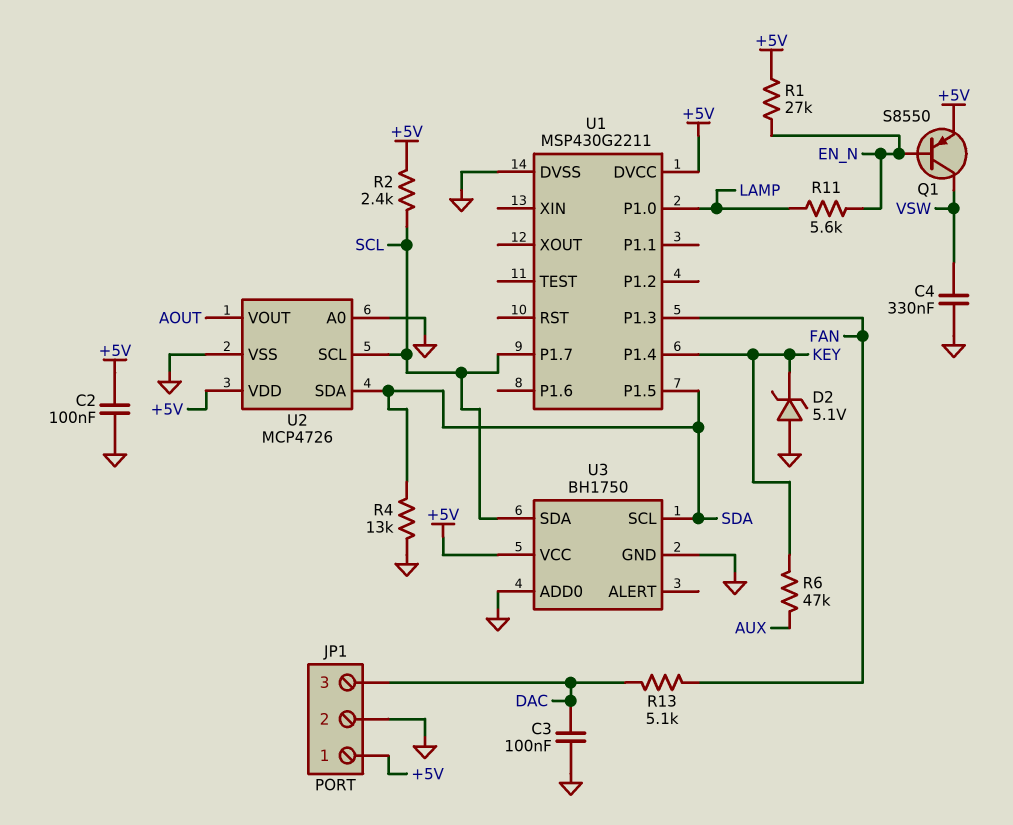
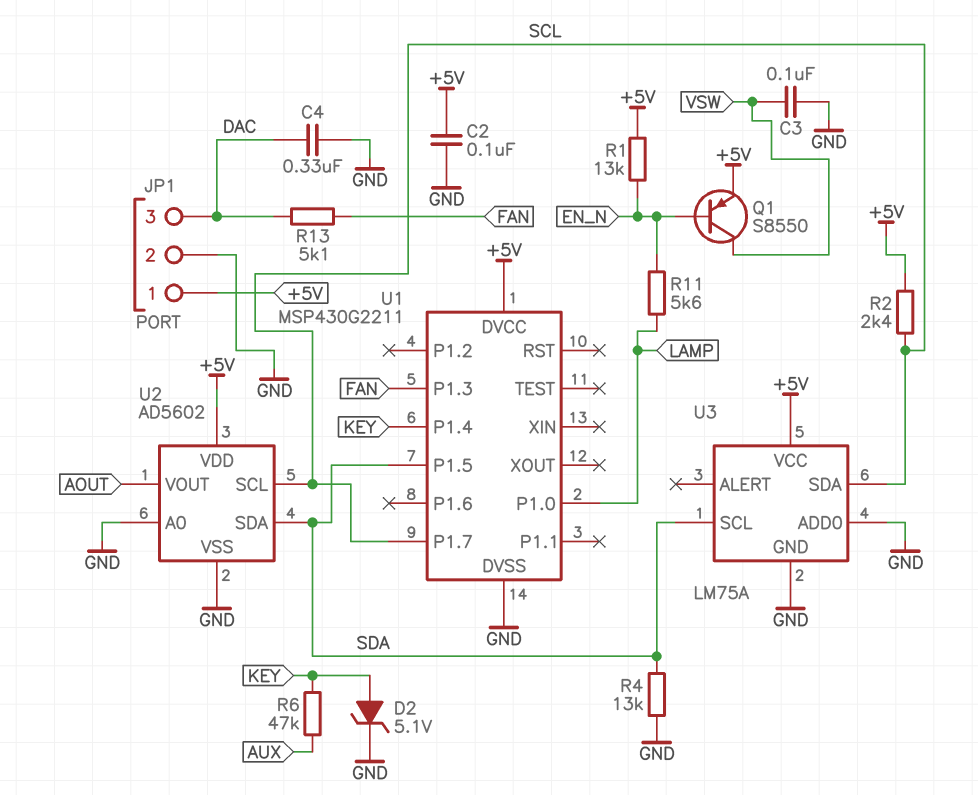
C3: 100nF (DAC, GND) -> 100nF (GND, VSW)
C4: 330nF (GND, VSW) -> 330nF (DAC, GND)
D2: zener 5.1V (A GND, K KEY) -> zener 5.1V (A KEY, K GND)
R1: 27k (+5V, EN_N) -> 13k (+5V, EN_N)
U2: MCP4726 -> AD5602
U3: BH1750 -> LM75A

